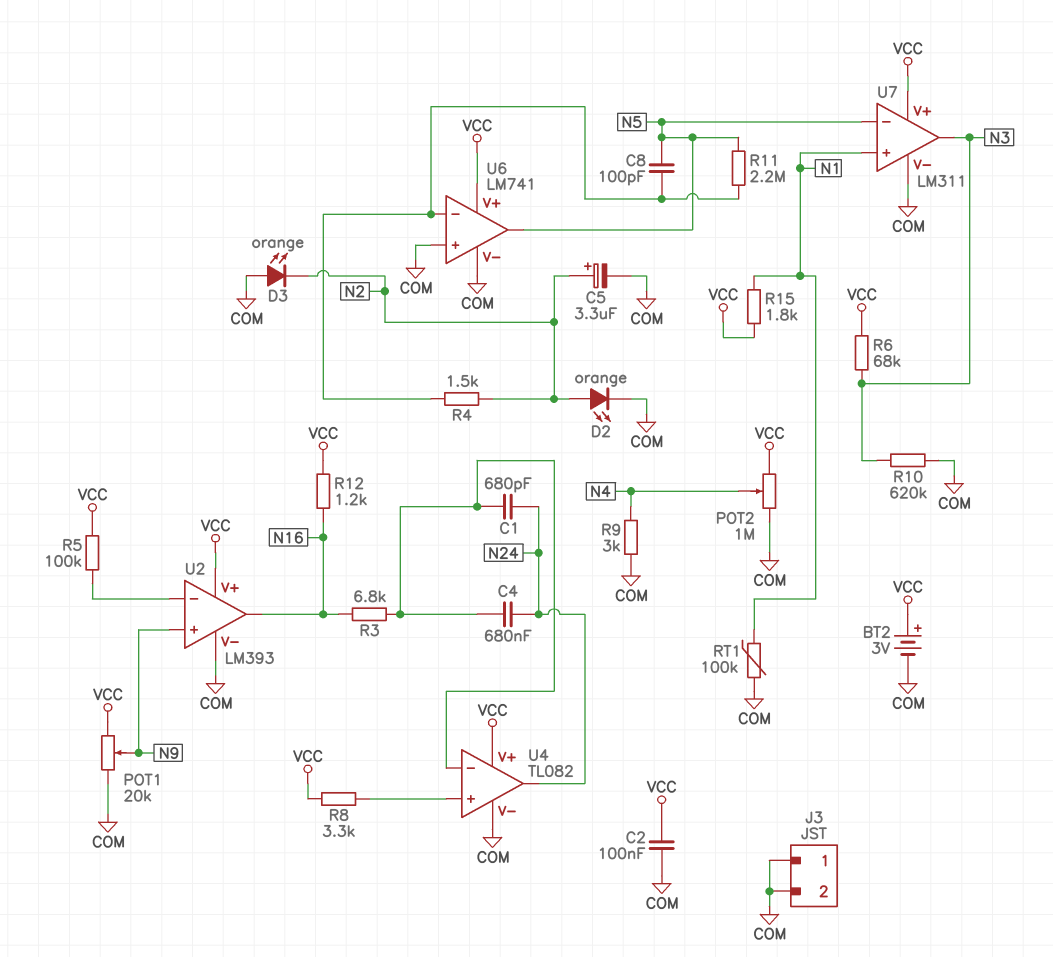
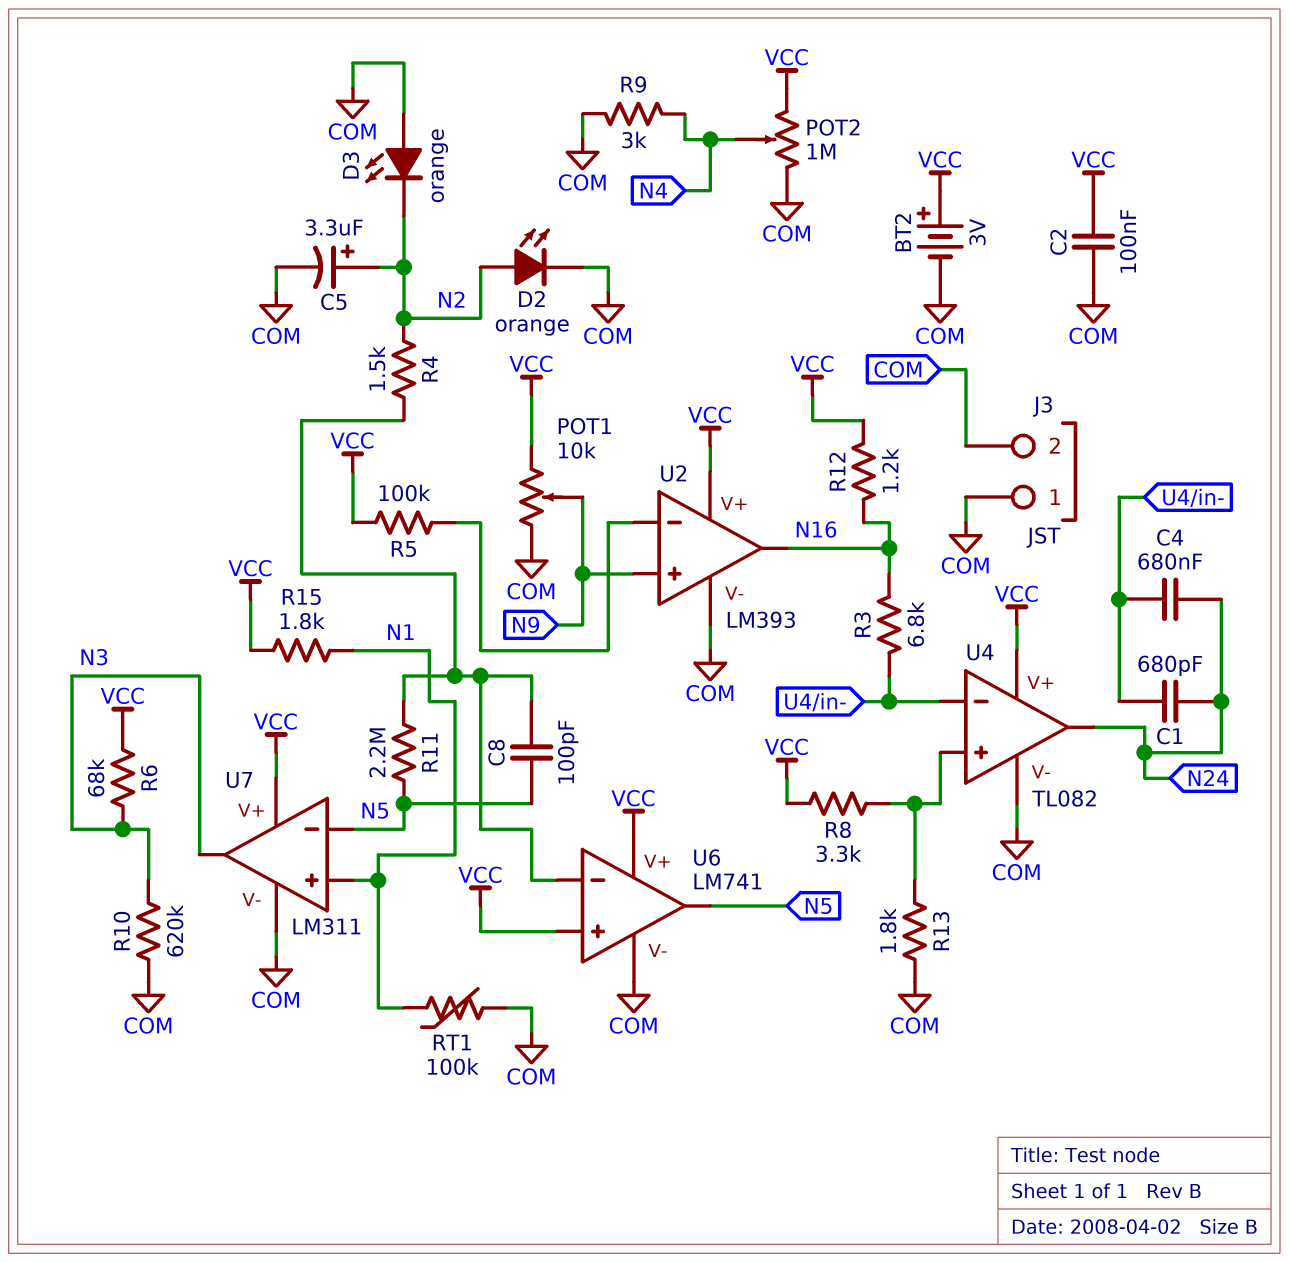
POT1: 20k (COM, VCC, wiper N9) -> 10k (COM, VCC, wiper N9)
R13: none -> 1.8k (COM, U4/in+)
U6 pin in+: COM -> VCC

